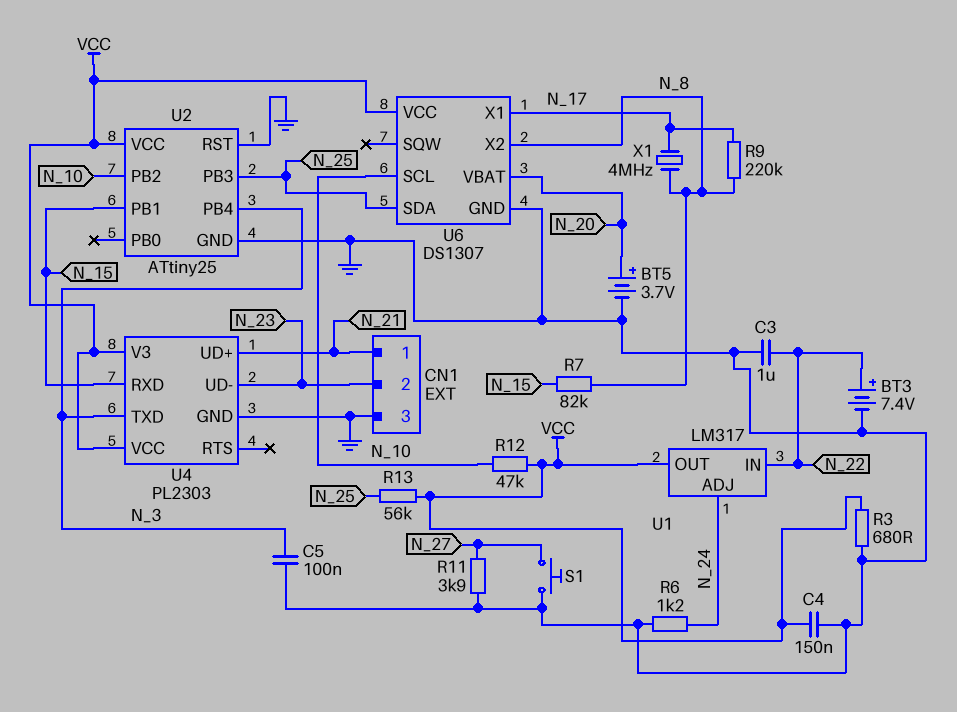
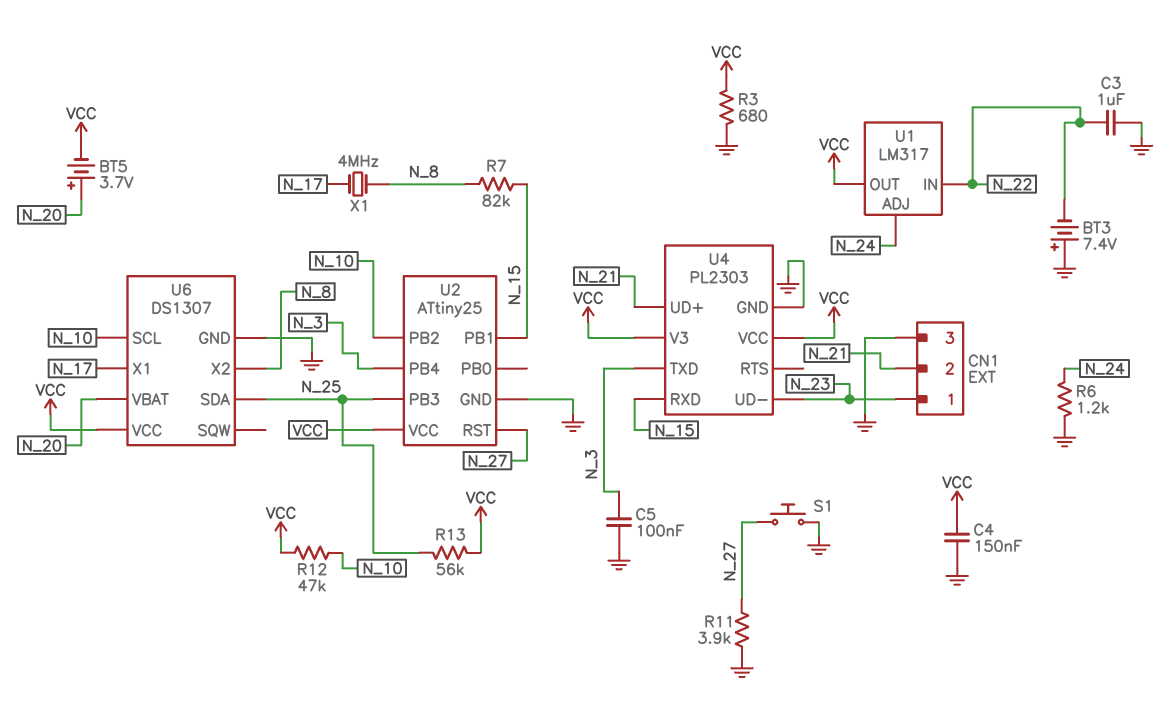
BT3: 7.4V (plus N_22, minus GND) -> 7.4V (plus GND, minus N_22)
BT5: 3.7V (plus N_20, minus GND) -> 3.7V (plus N_20, minus VCC)
CN1 pin 1: N_21 -> N_23
CN1 pin 2: N_23 -> N_21
R9: 220k (N_8, N_17) -> none
U2 pin RST: GND -> N_27

